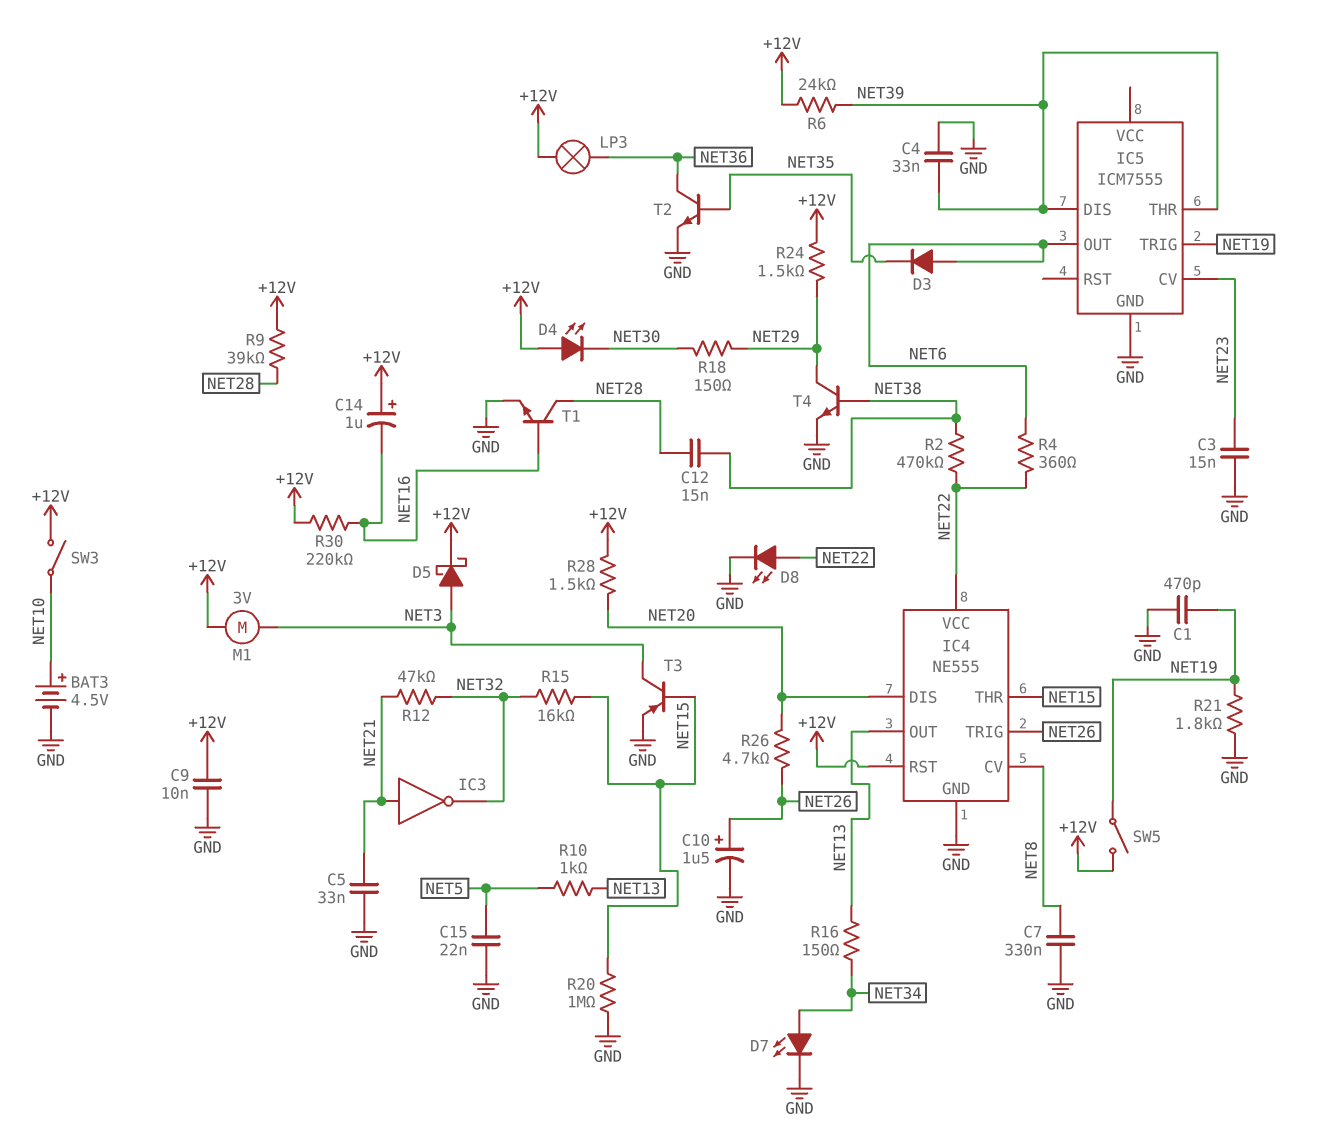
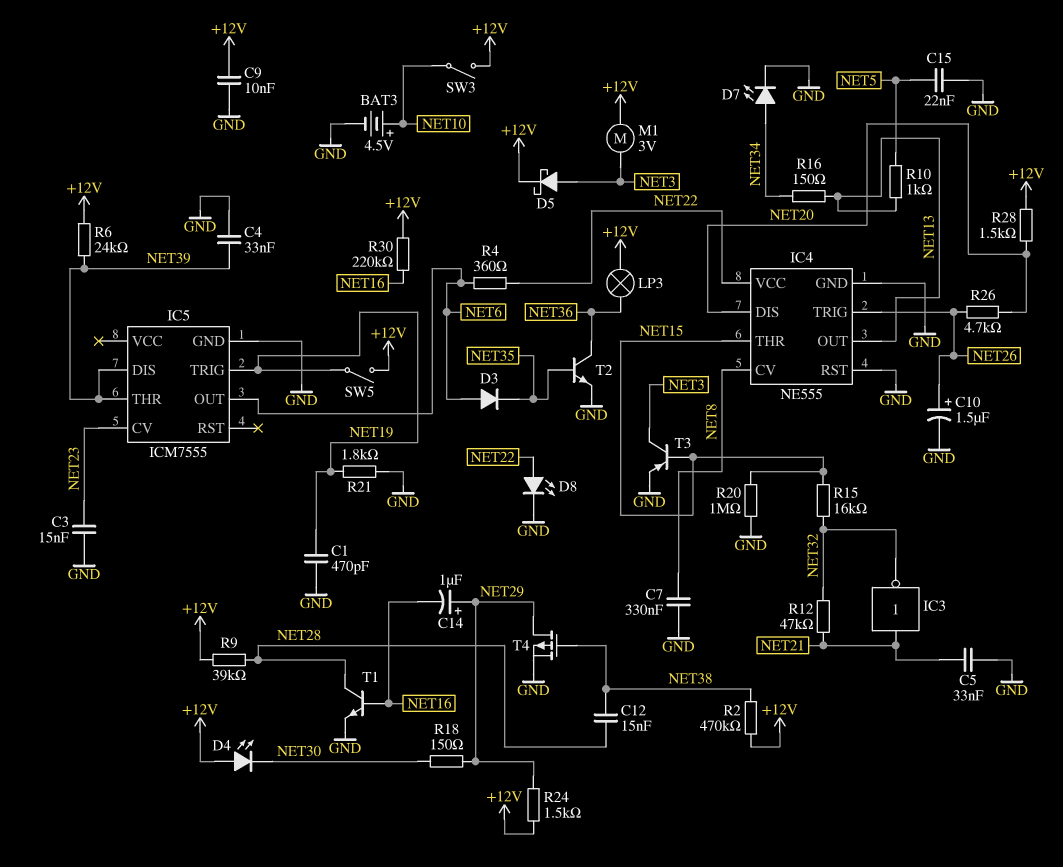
C14: 1uF (plus +12V, minus NET16) -> 1uF (plus NET29, minus NET16)
IC4 pin RST: +12V -> GND
R2: 470k (NET22, NET38) -> 470k (+12V, NET38)
T4: NPN (B NET38, C NET29, E GND) -> PMOS (G NET38, D NET29, S GND)

